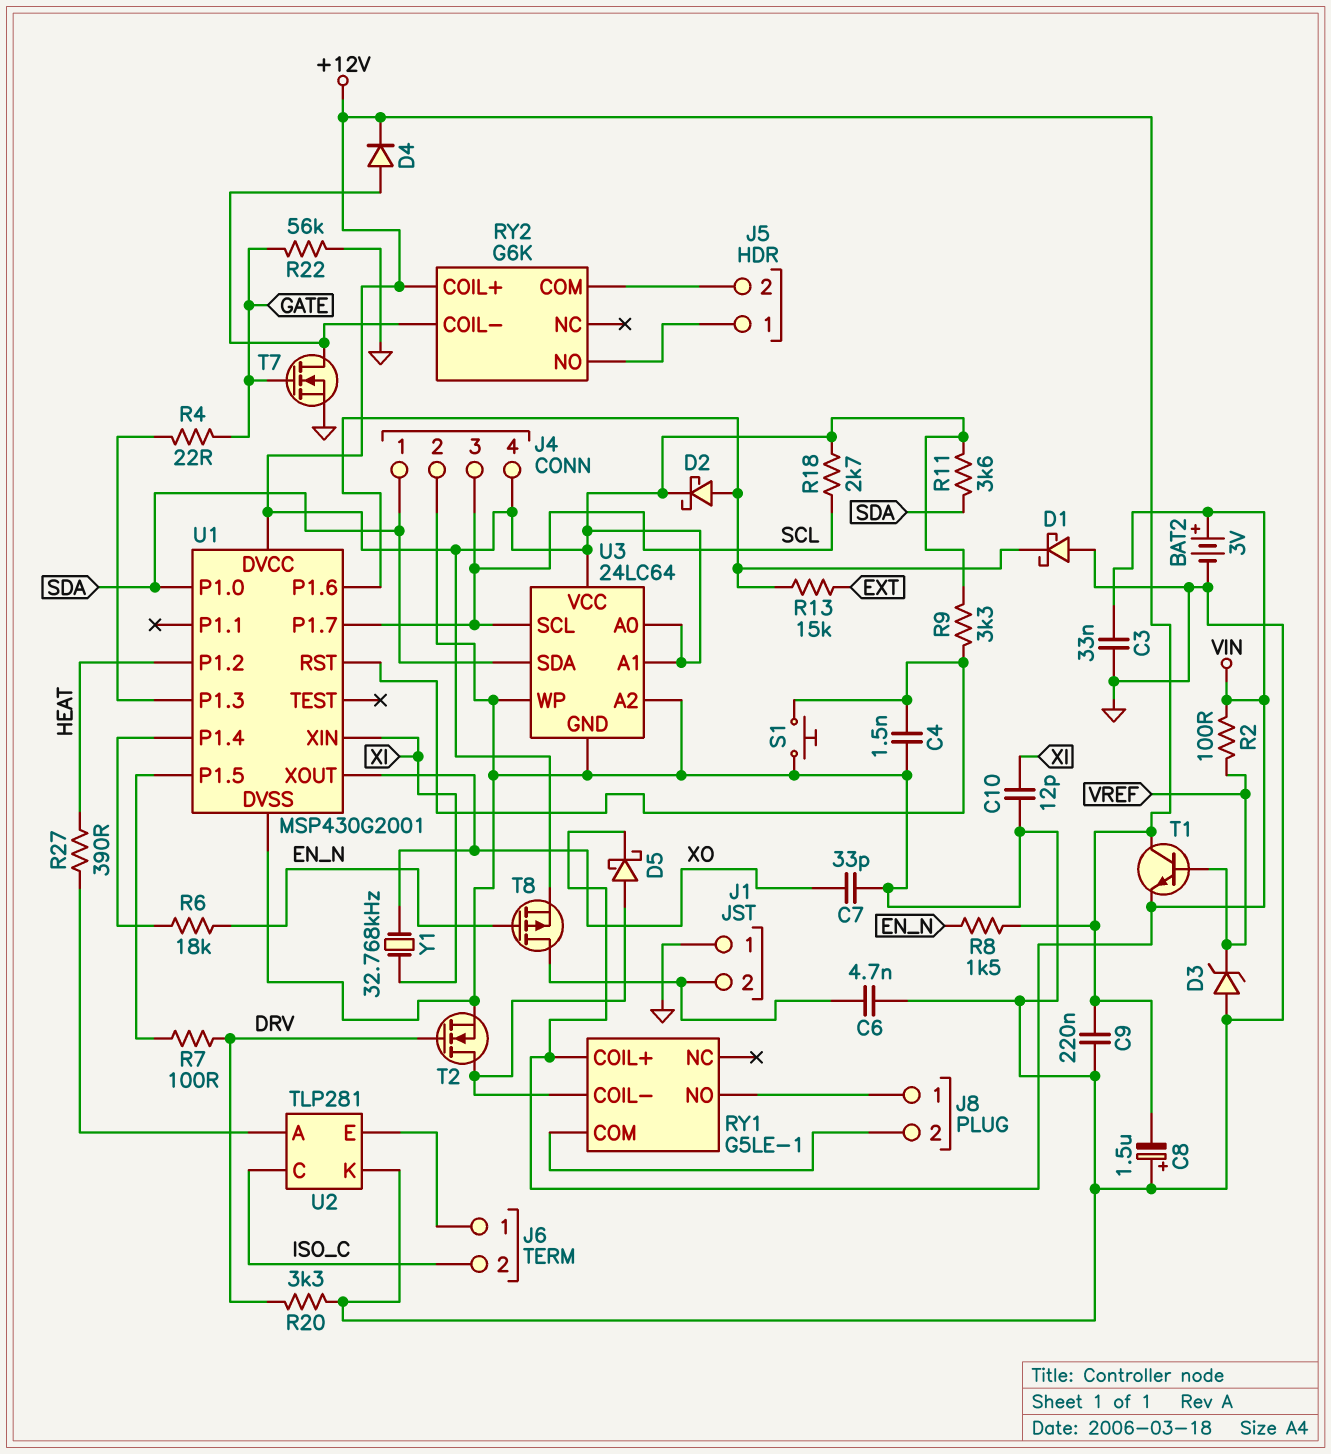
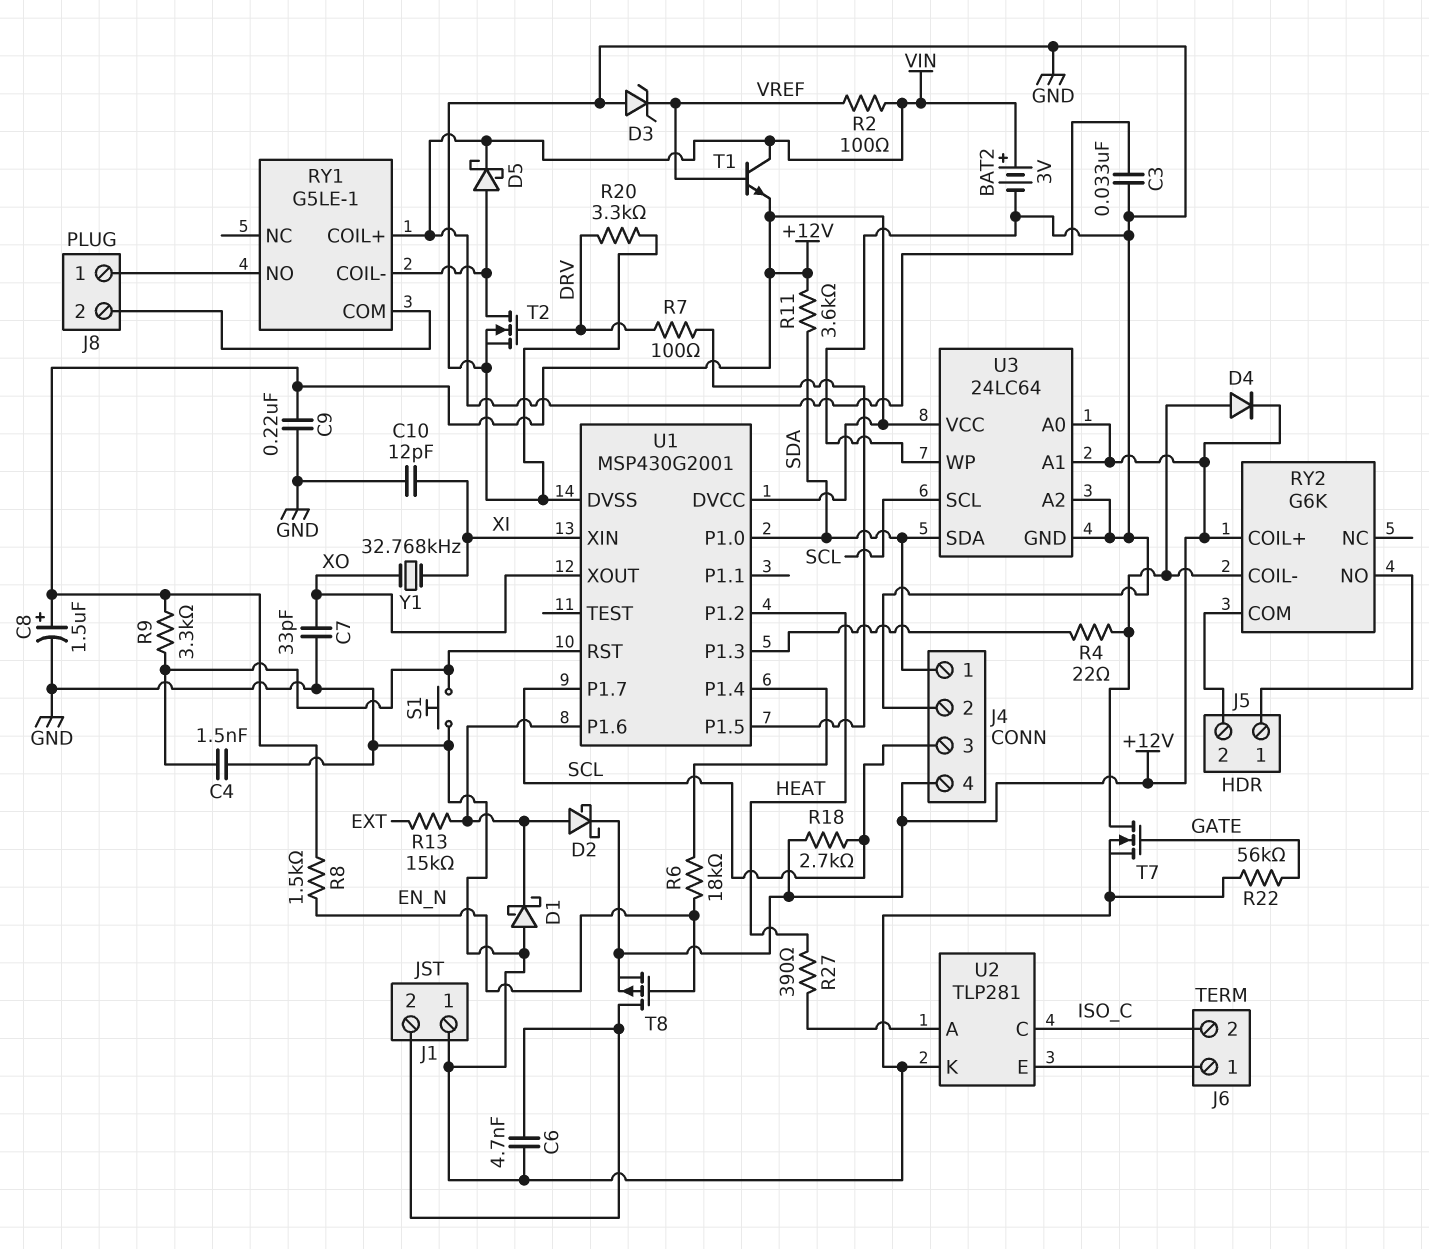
C8: 1.5uF (plus GND, minus +12V) -> 1.5uF (plus +12V, minus GND)
R4: 22 (GATE, U1/P1.3) -> 22 (RY2/COIL-, U1/P1.3)
T1: NPN (B VREF, C +12V, E VIN) -> NPN (B VREF, C VIN, E +12V)

